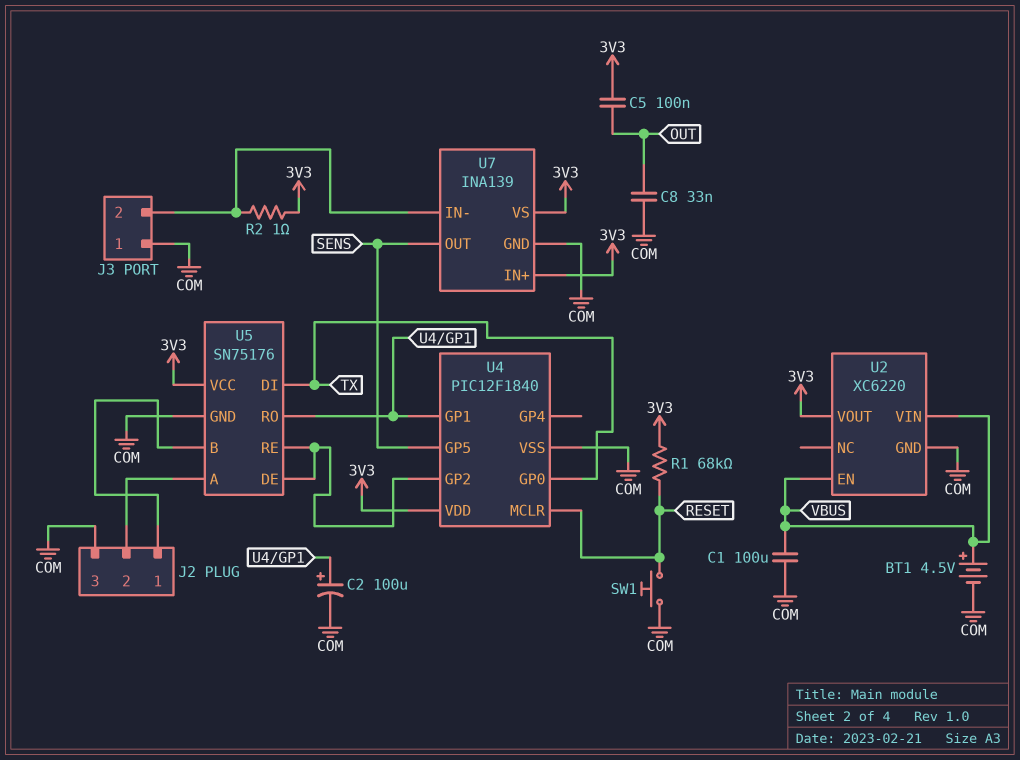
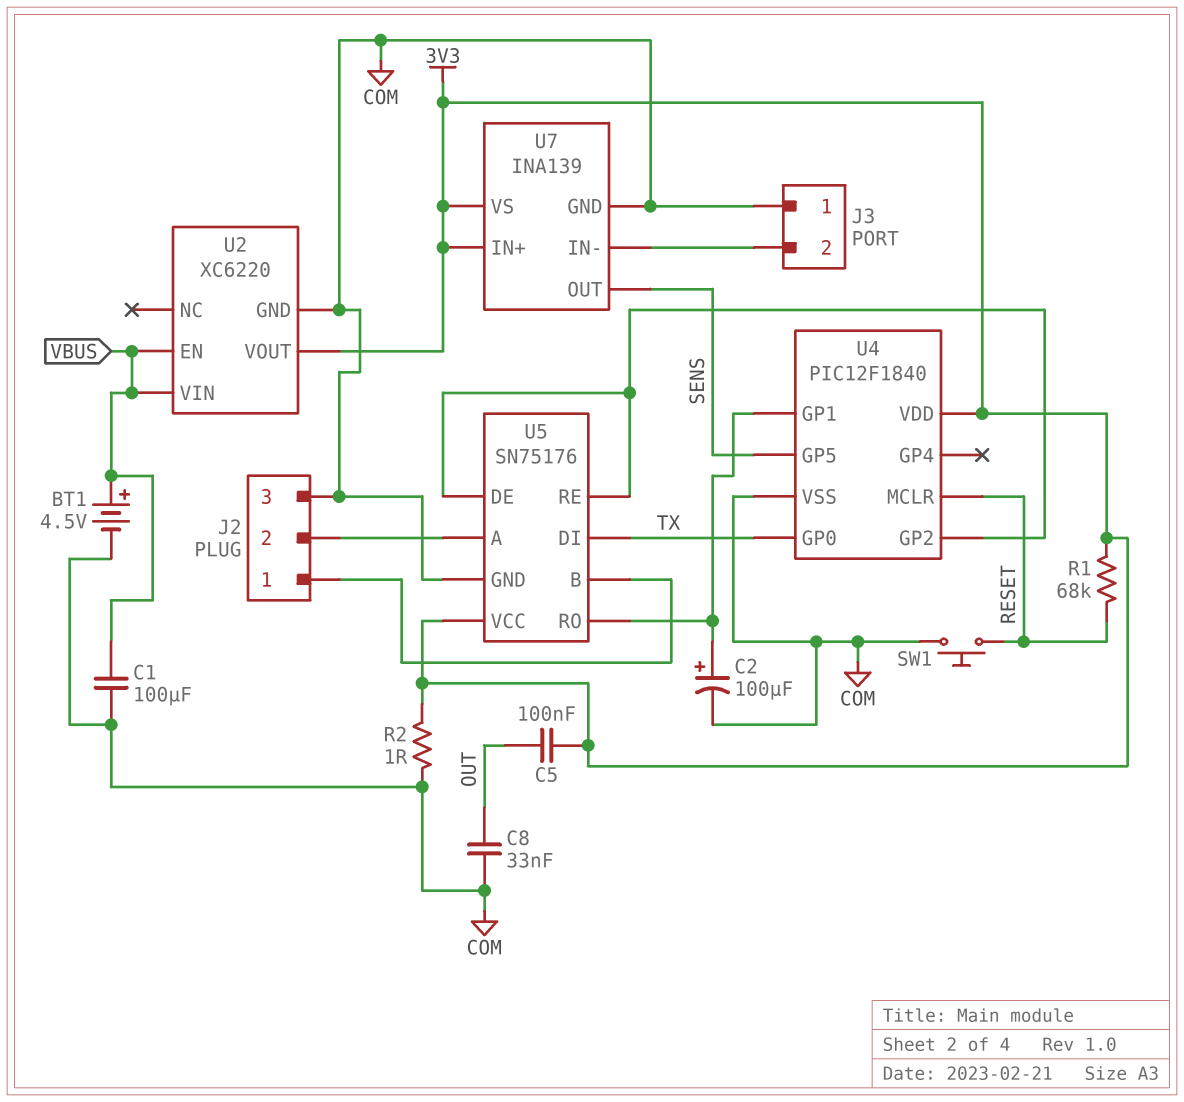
R2: 1 (3V3, J3/2) -> 1 (3V3, COM)

